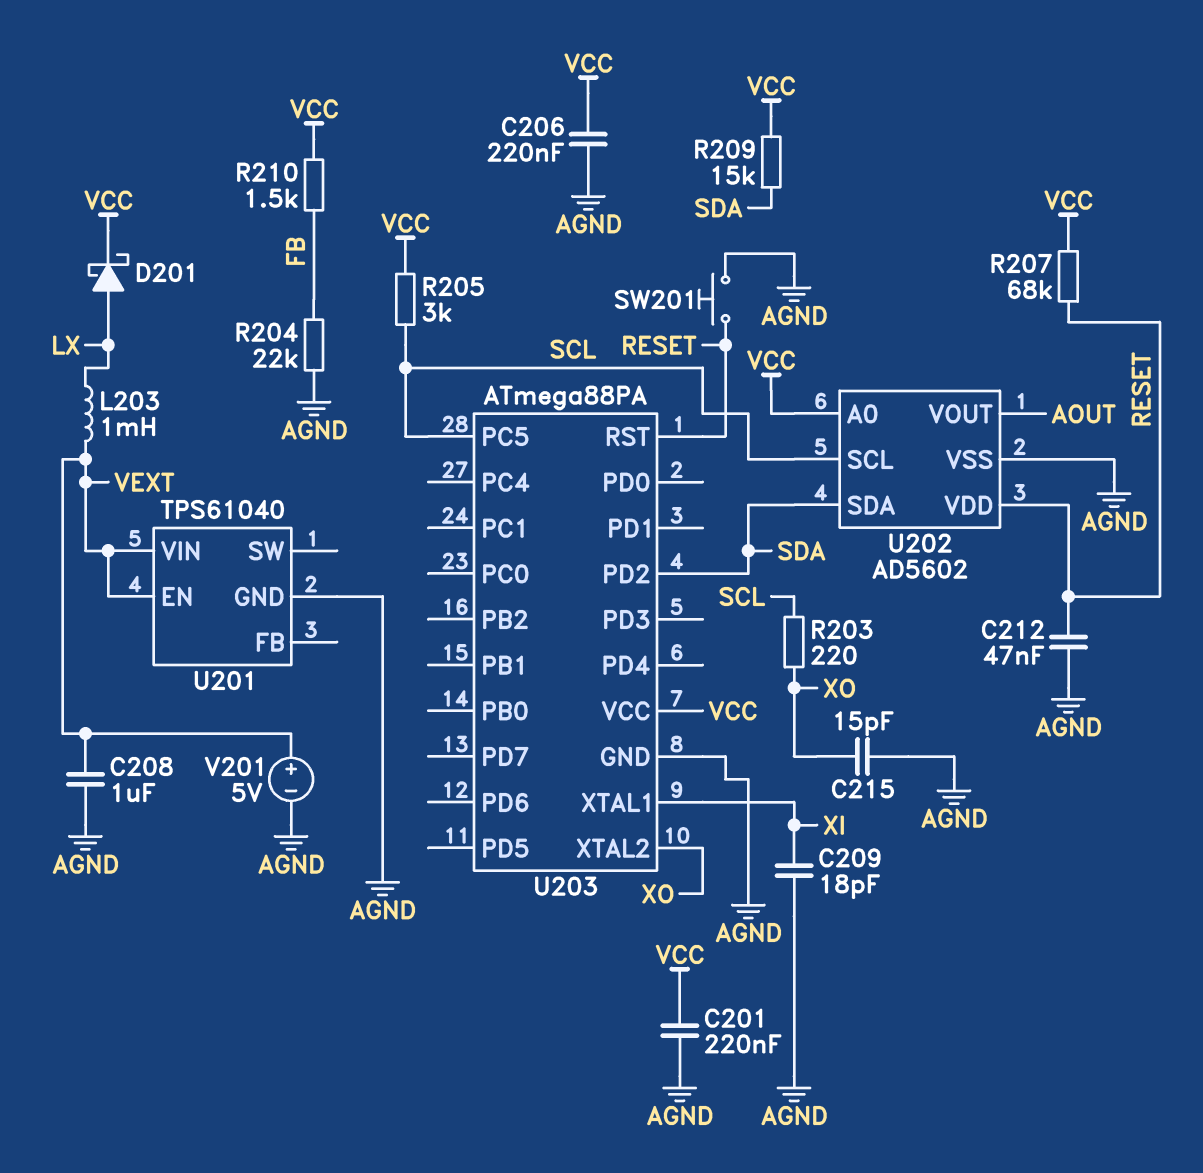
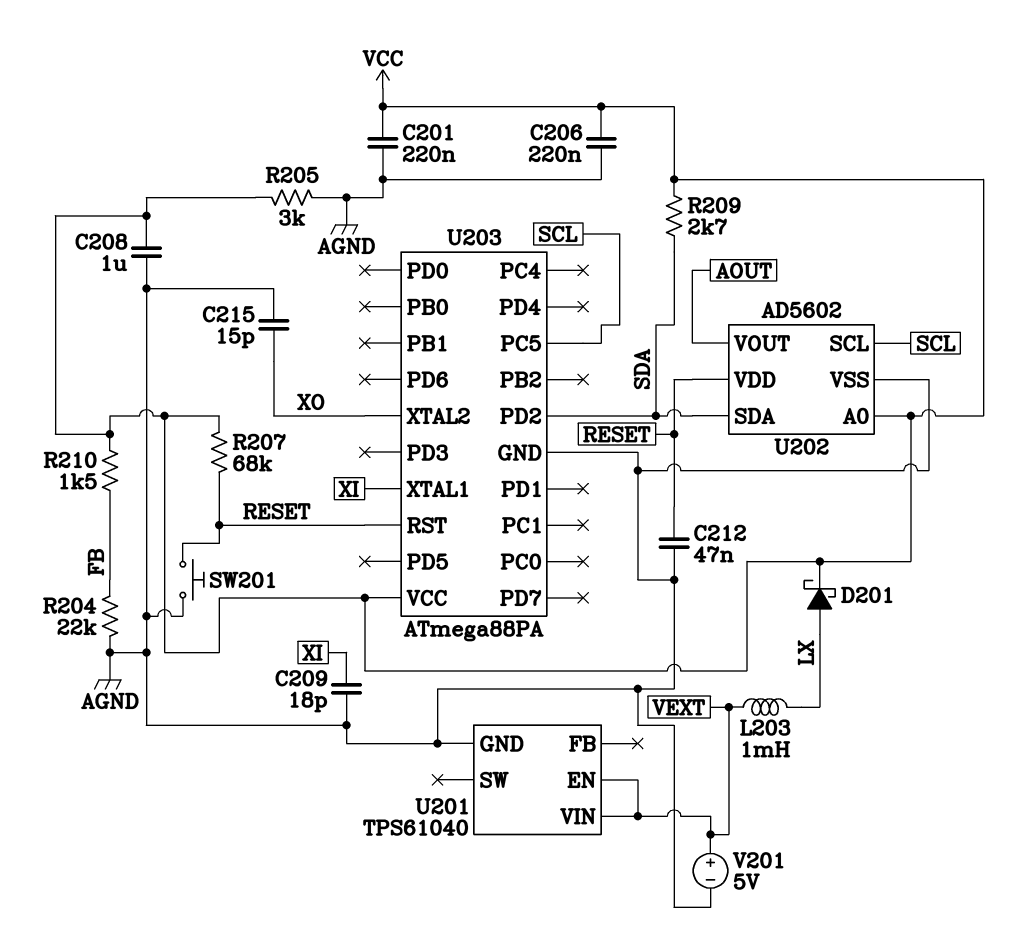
C208: 1uF (AGND, VEXT) -> 1uF (AGND, VCC)
R203: 220 (SCL, XO) -> none
R205: 3k (SCL, VCC) -> 3k (AGND, VCC)
R209: 15k (SDA, VCC) -> 2.7k (SDA, VCC)

